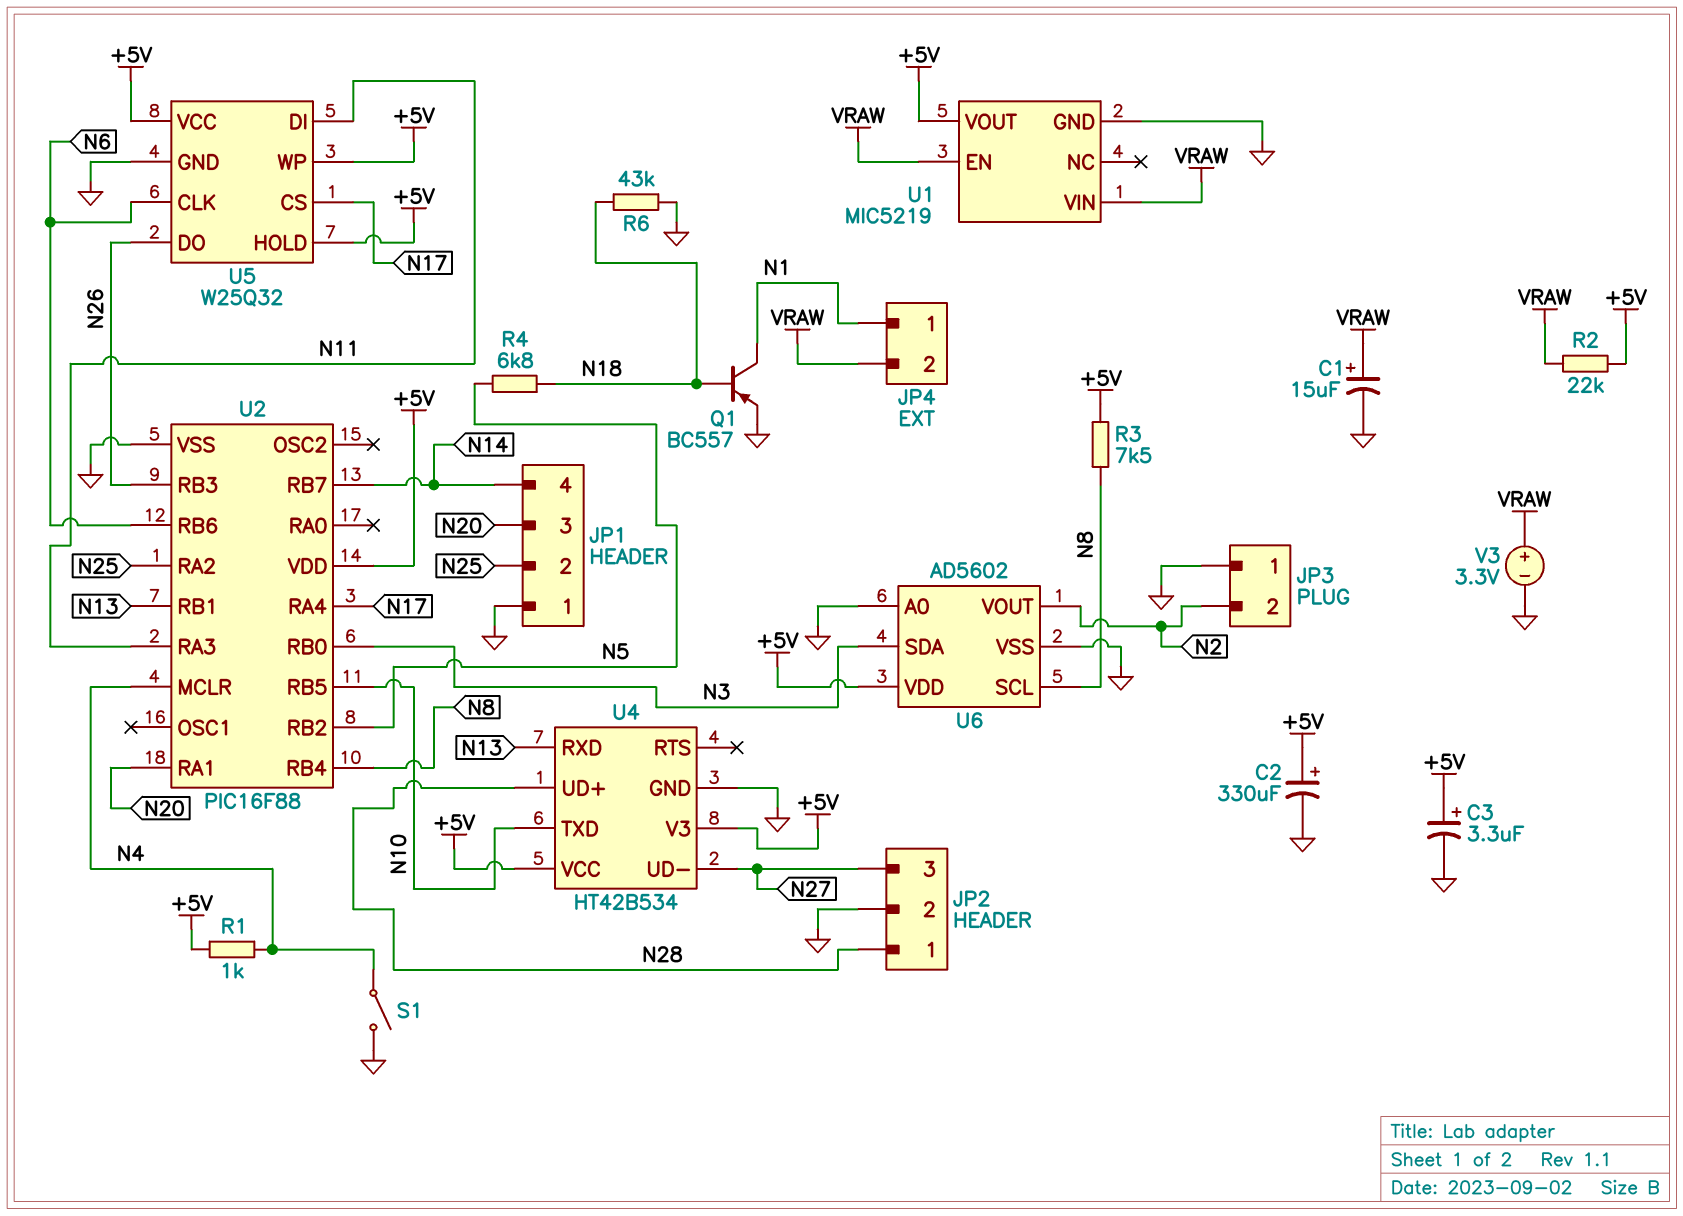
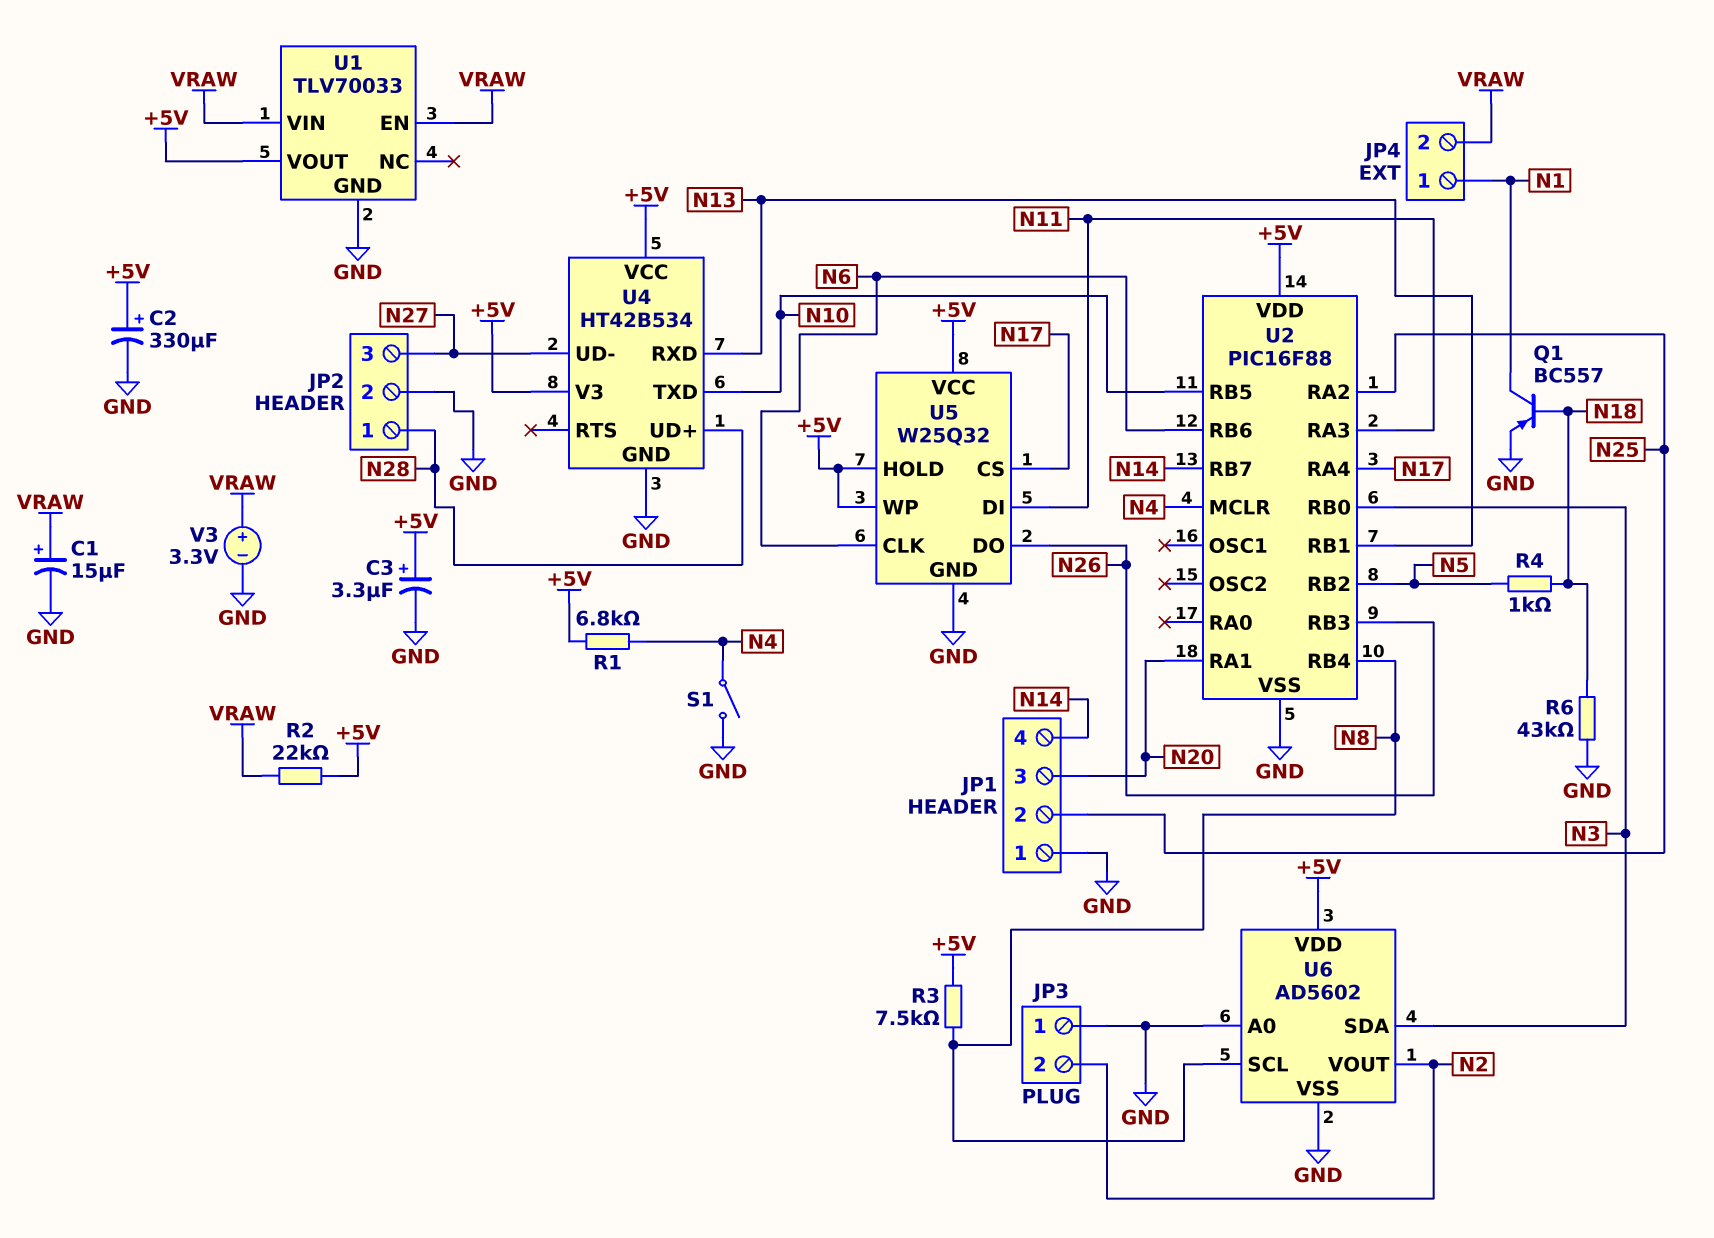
R1: 1k (+5V, N4) -> 6.8k (+5V, N4)
R4: 6.8k (N5, N18) -> 1k (N5, N18)
U1: MIC5219 -> TLV70033

